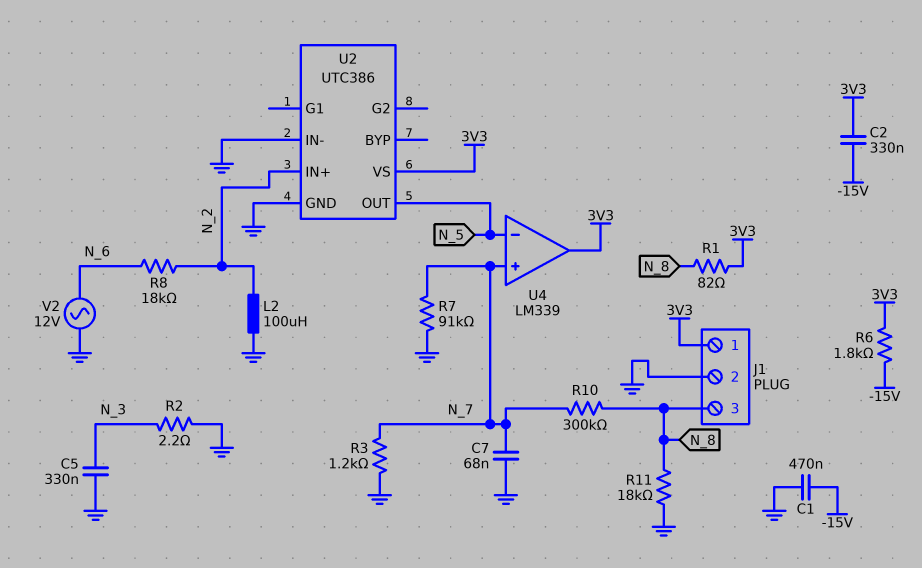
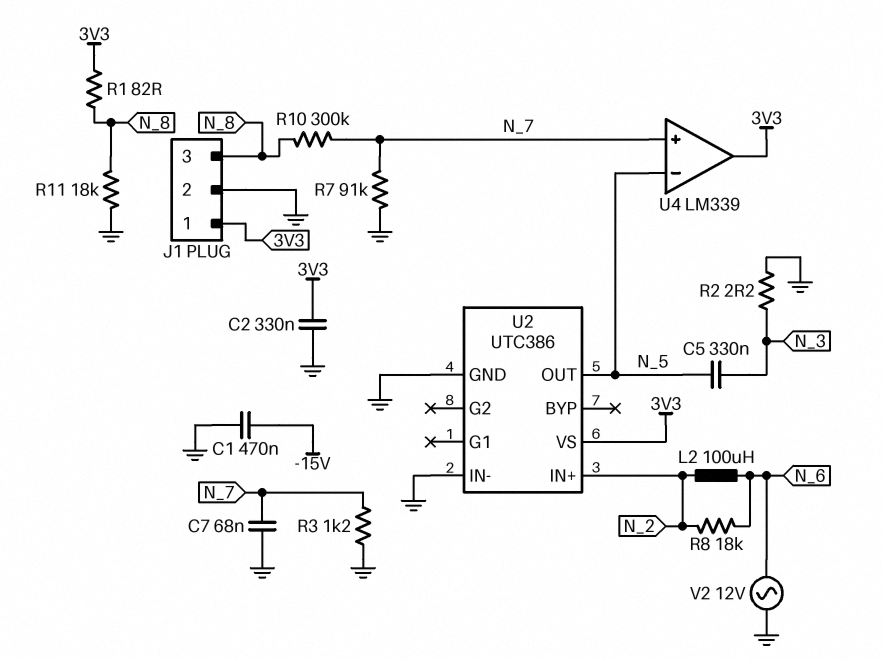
C2: 330nF (-15V, 3V3) -> 330nF (3V3, GND)
C5: 330nF (GND, N_3) -> 330nF (N_3, N_5)
L2: 100uH (GND, N_2) -> 100uH (N_2, N_6)
R6: 1.8k (-15V, 3V3) -> none

